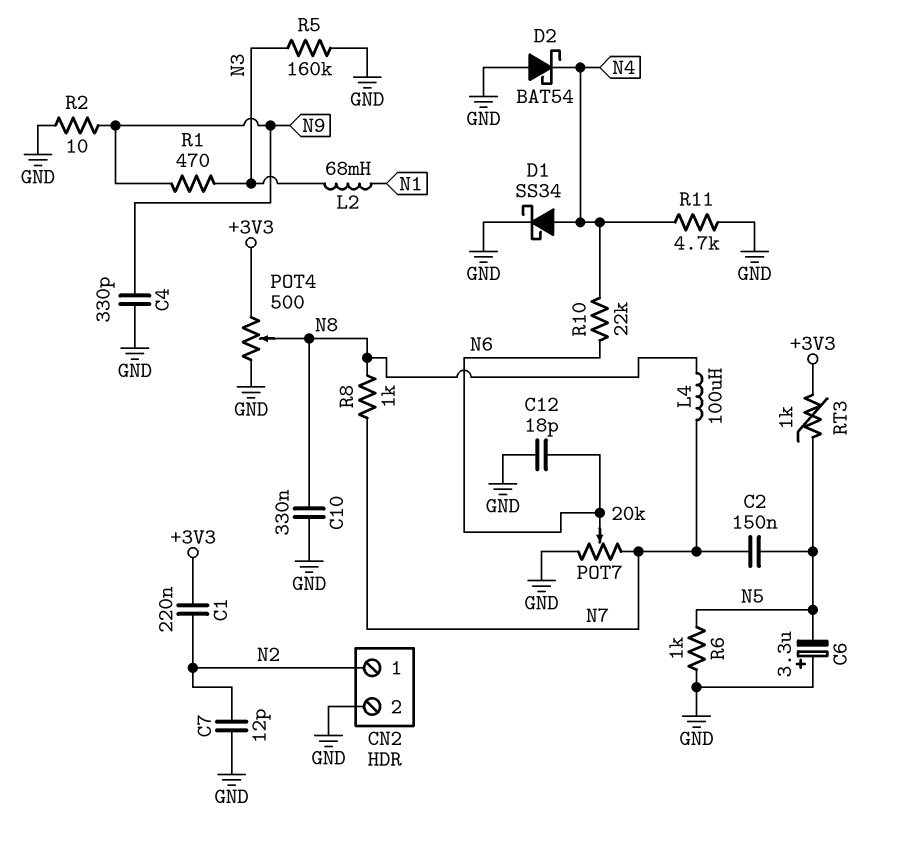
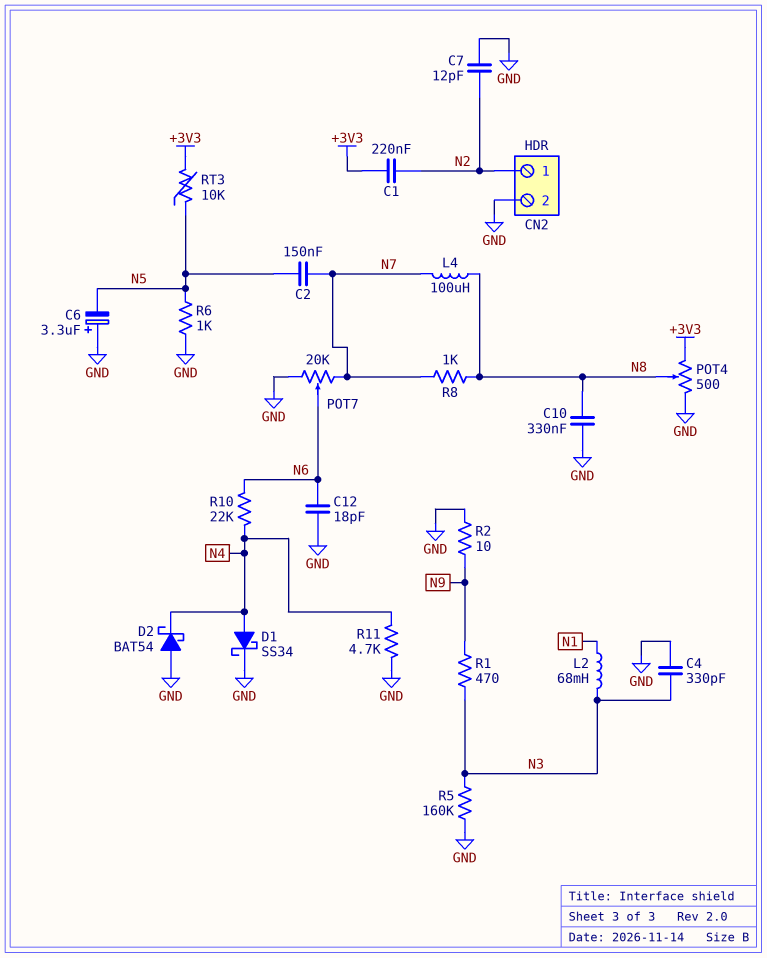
C4: 330pF (GND, N9) -> 330pF (GND, N3)
RT3: 1k (+3V3, N5) -> 10k (+3V3, N5)

